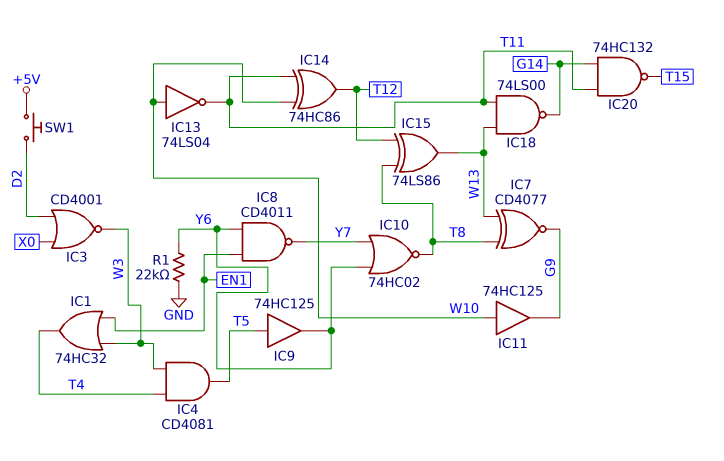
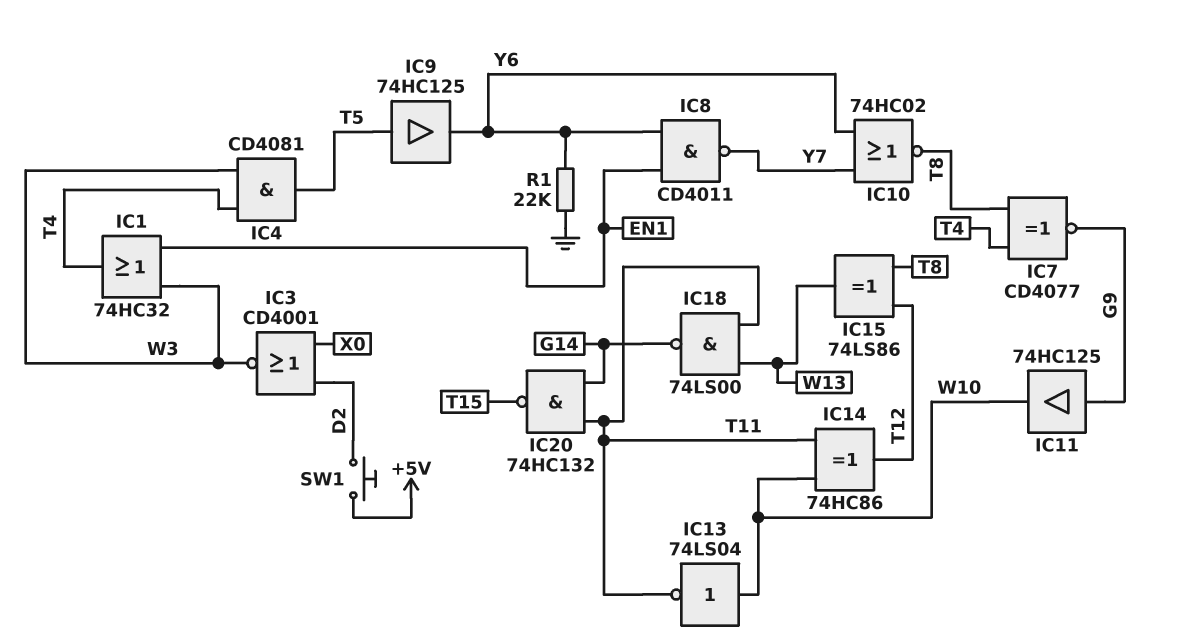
IC7: XNOR CD4077 (in T8, in W13, out G9) -> XNOR CD4077 (in T4, in T8, out G9)
IC11: buffer 74HC125 (in W10, out G9) -> buffer 74HC125 (in G9, out W10)

